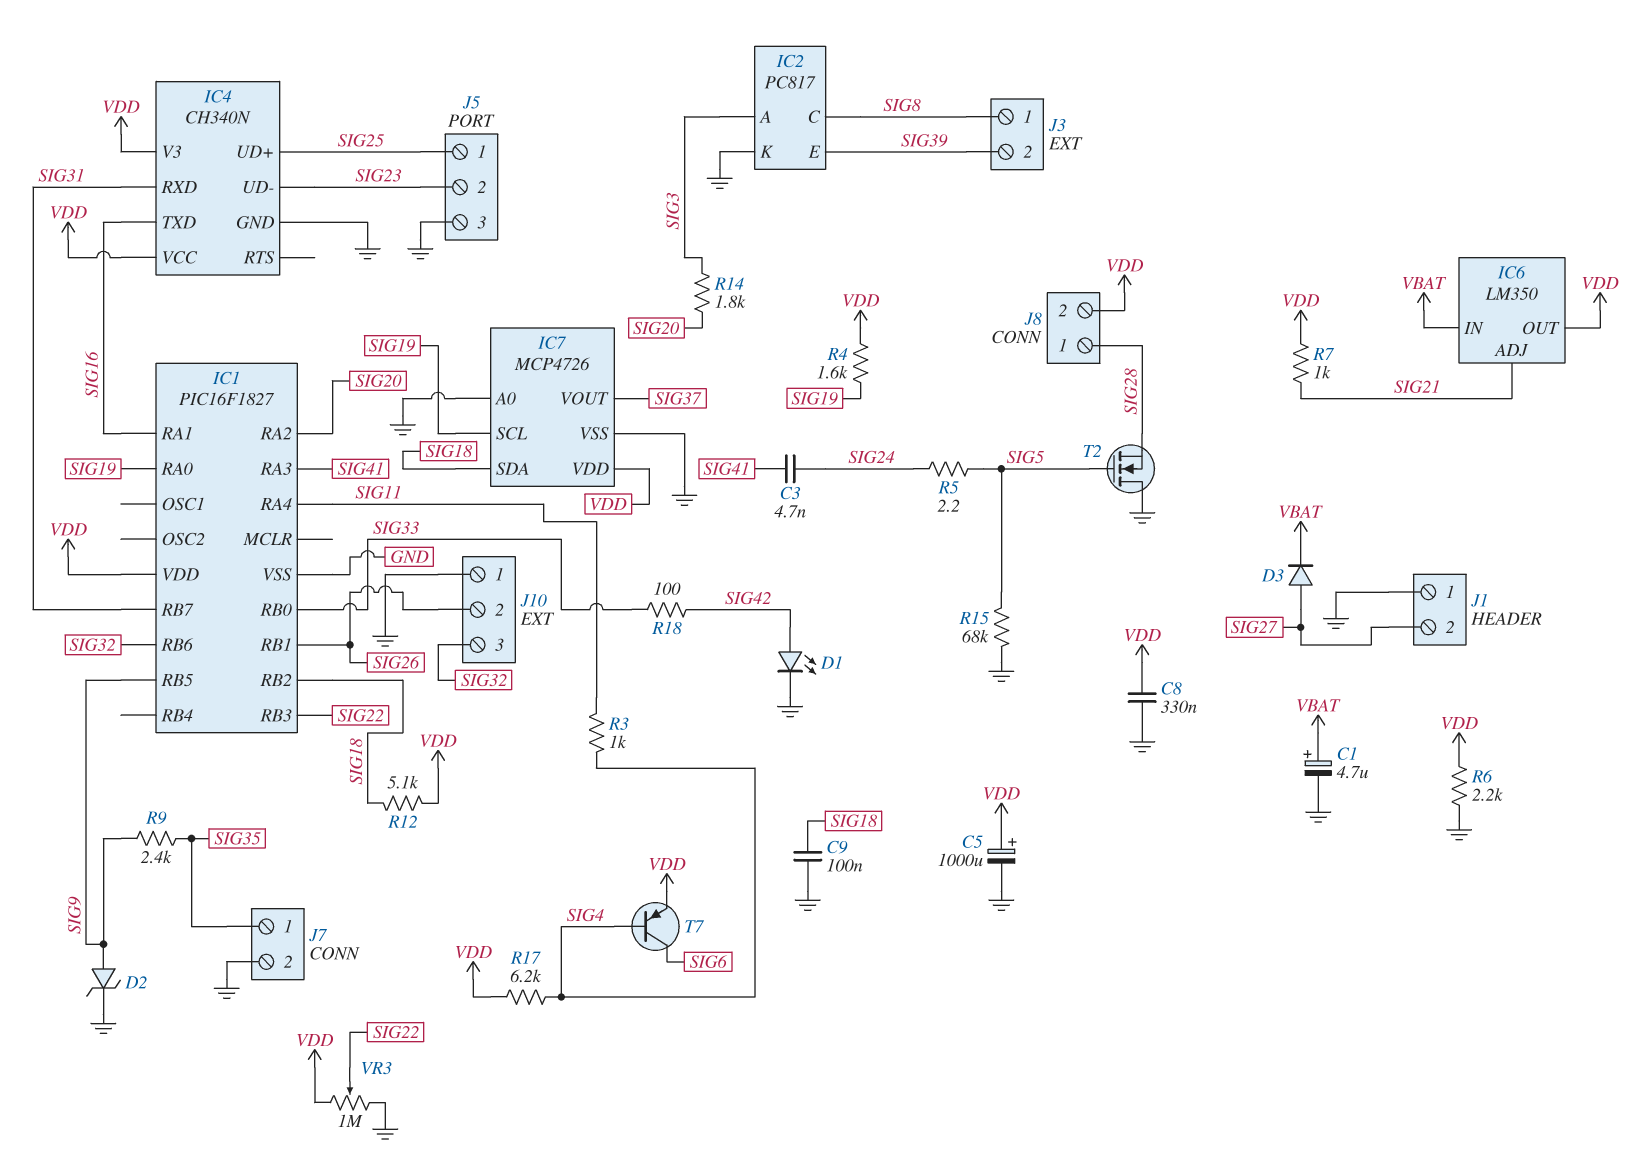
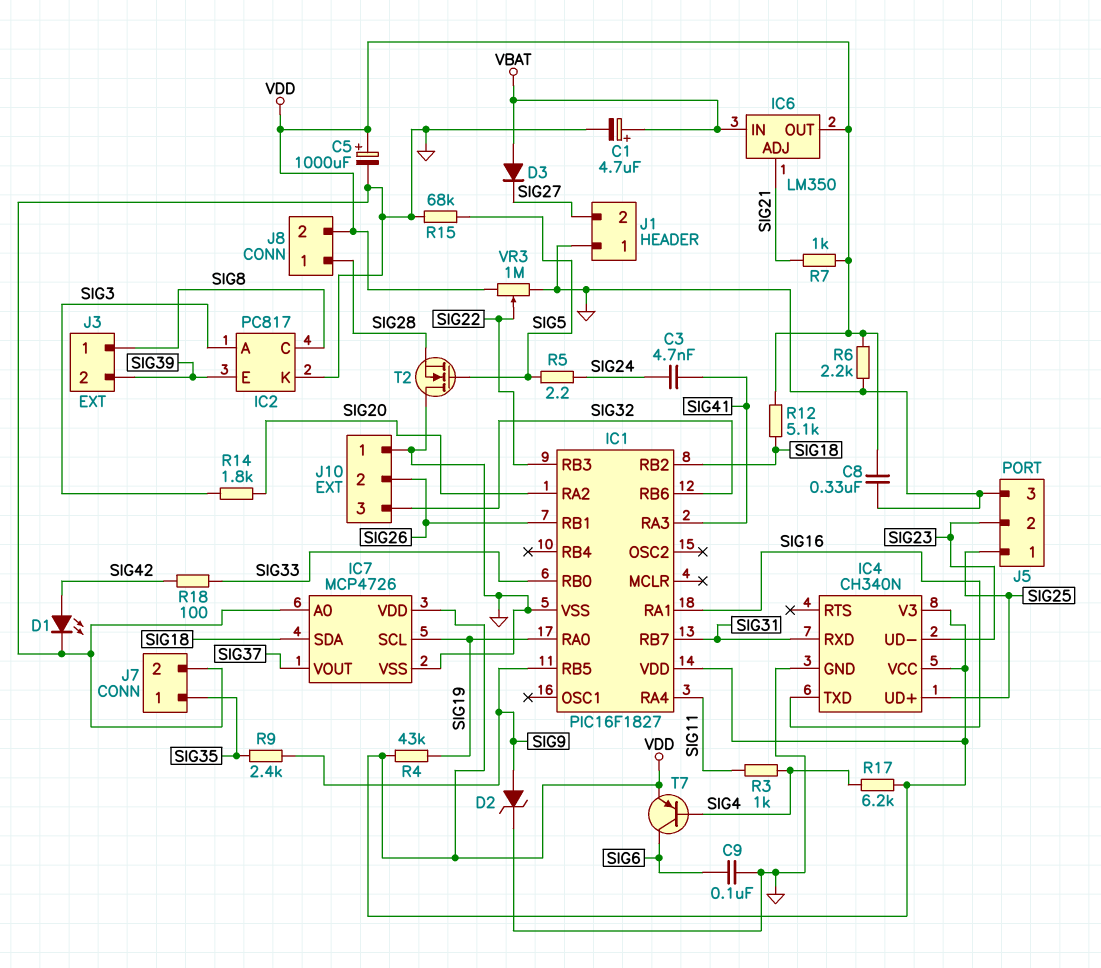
C9: 100nF (GND, SIG18) -> 100nF (GND, SIG6)
D3: diode (A SIG27, K VBAT) -> diode (A VBAT, K SIG27)
R4: 1.6k (SIG19, VDD) -> 43k (SIG19, VDD)

